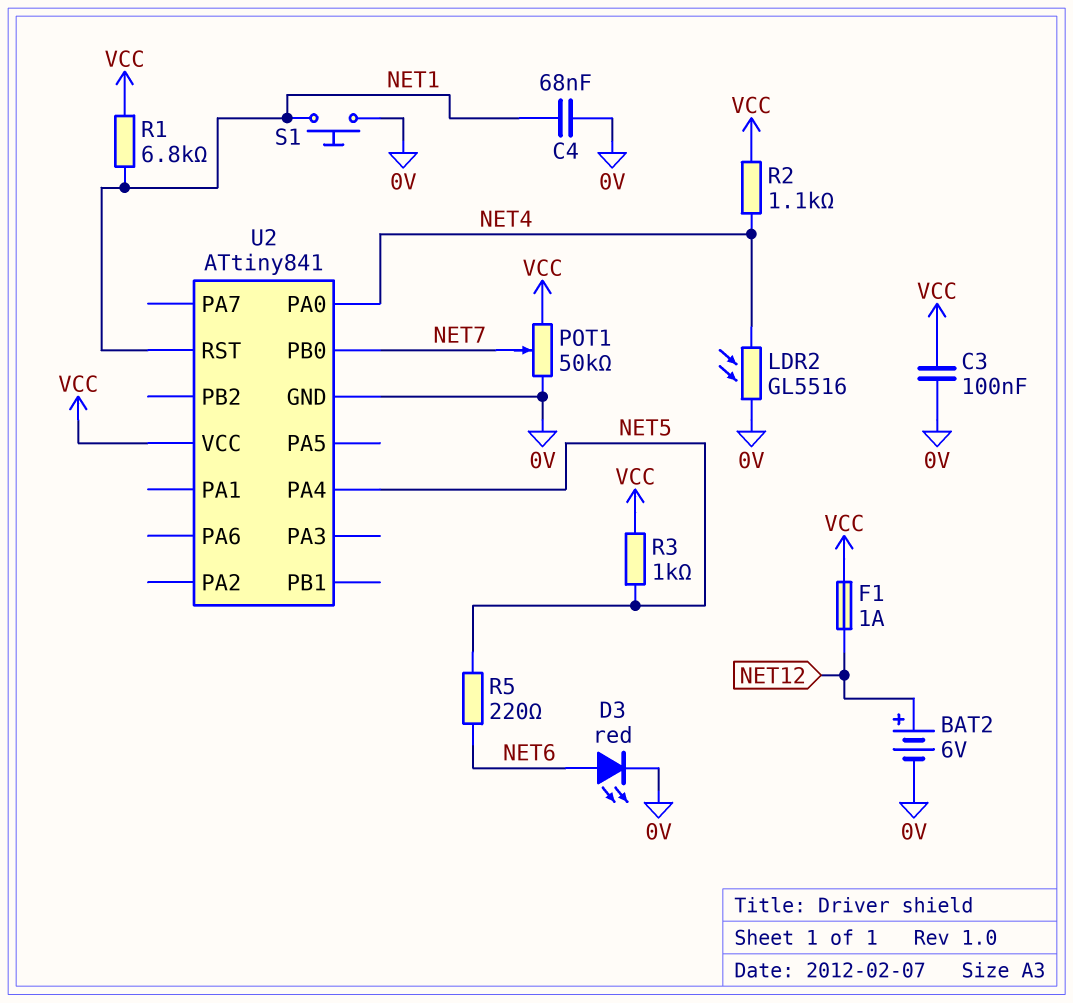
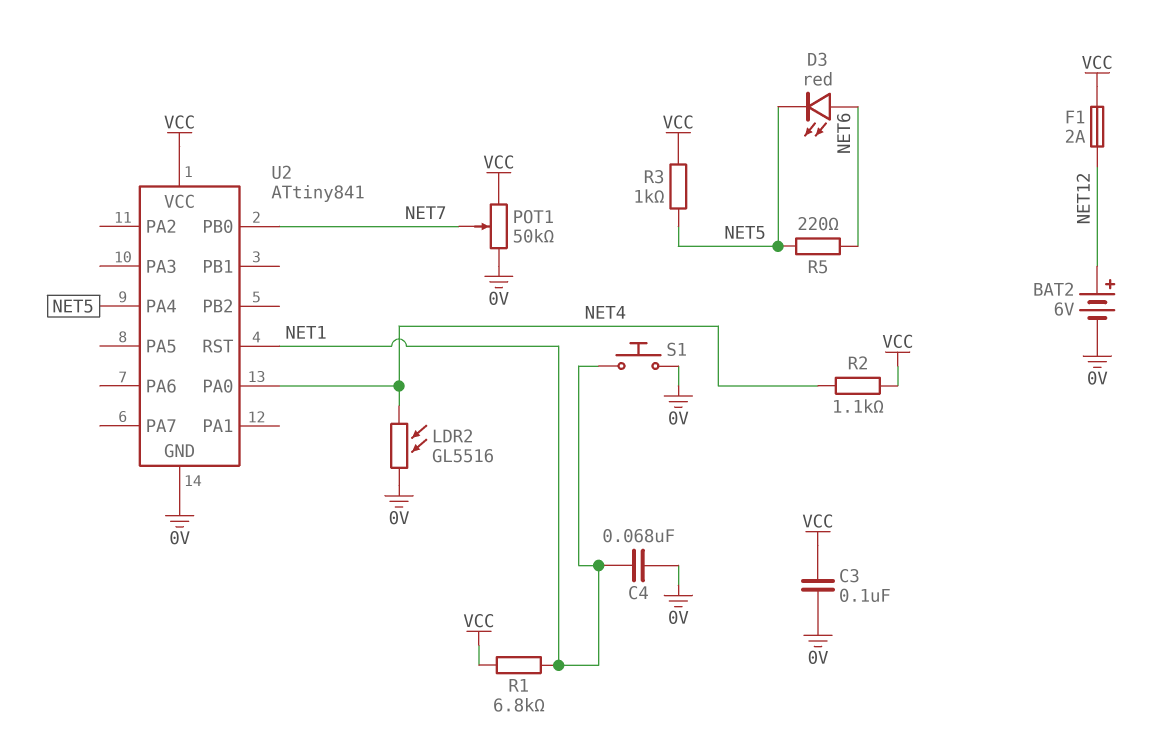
D3: LED red (A NET6, K 0V) -> LED red (A NET6, K NET5)
F1: 1A (NET12, VCC) -> 2A (NET12, VCC)

